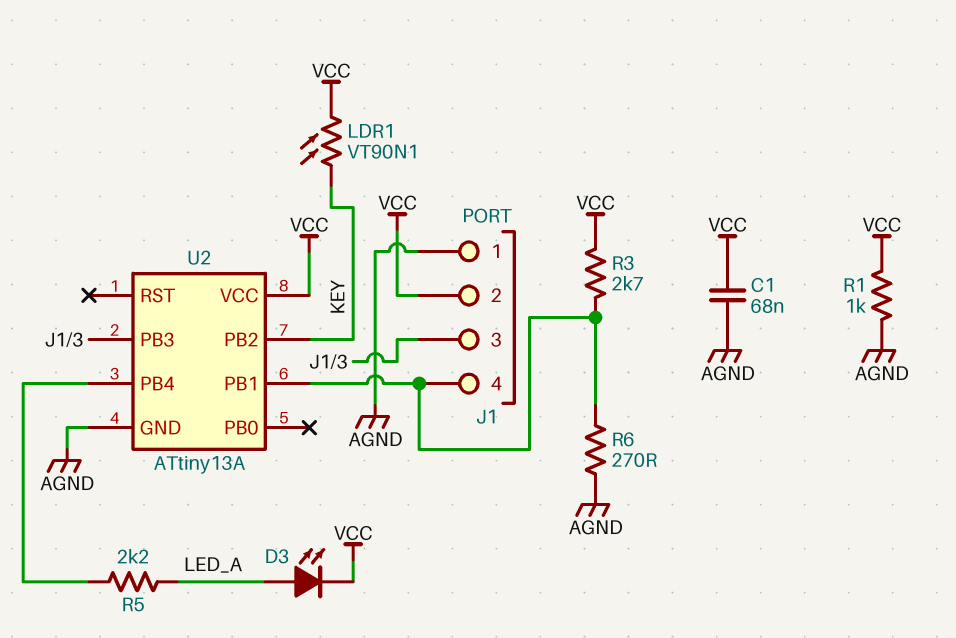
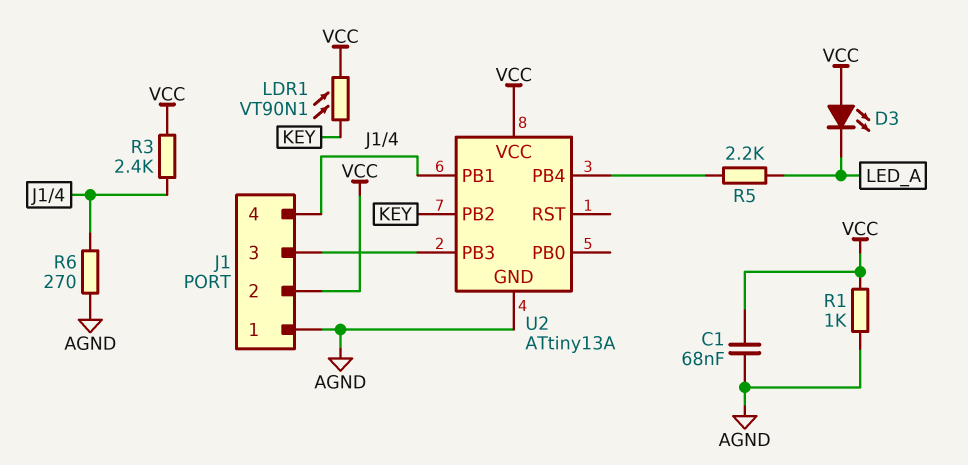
D3: LED (A LED_A, K VCC) -> LED (A VCC, K LED_A)
R3: 2.7k (J1/4, VCC) -> 2.4k (J1/4, VCC)

